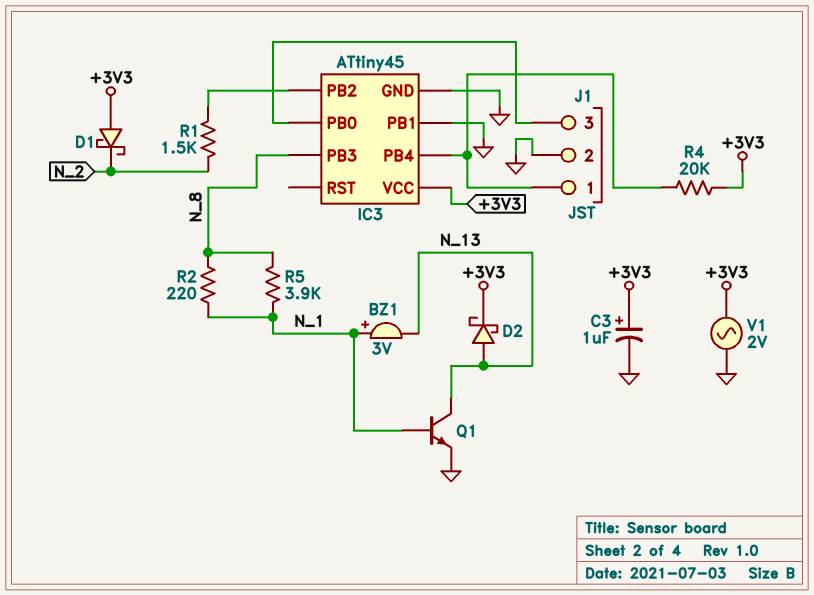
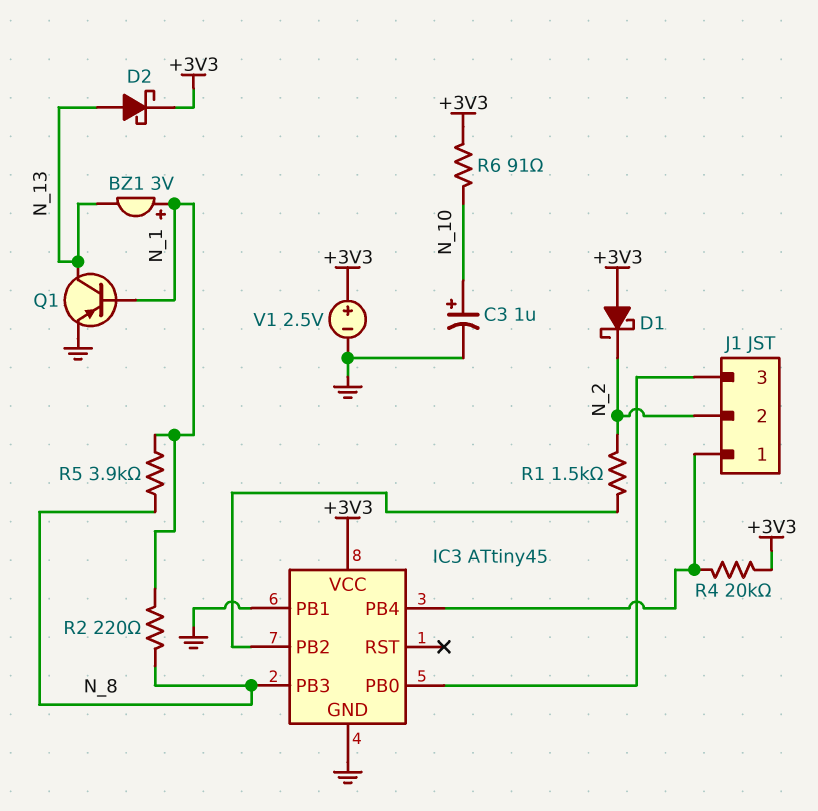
C3: 1uF (plus +3V3, minus GND) -> 1uF (plus N_10, minus GND)
J1 pin 2: GND -> N_2
Q1: NPN (B N_1, C N_13, E GND) -> PNP (B N_1, C N_13, E GND)
R6: none -> 91 (+3V3, N_10)
V1: AC 2V (+3V3, GND) -> 2.5V (plus +3V3, minus GND)

